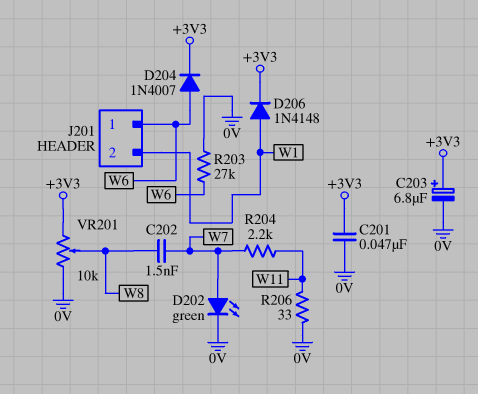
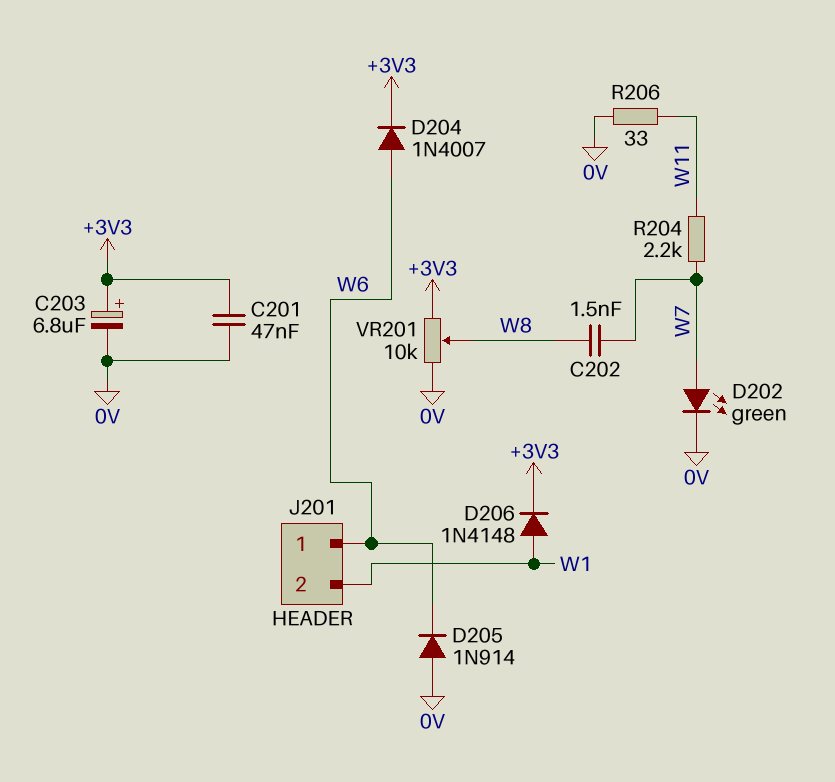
D205: none -> diode 1N914 (A 0V, K W6)
R203: 27k (0V, W6) -> none

